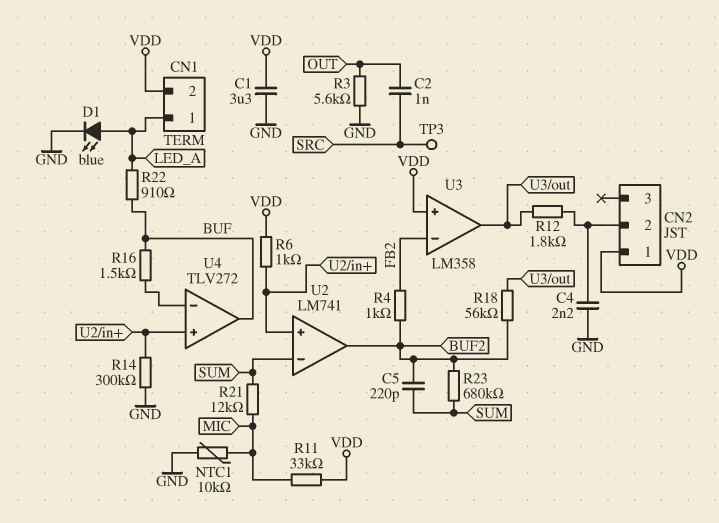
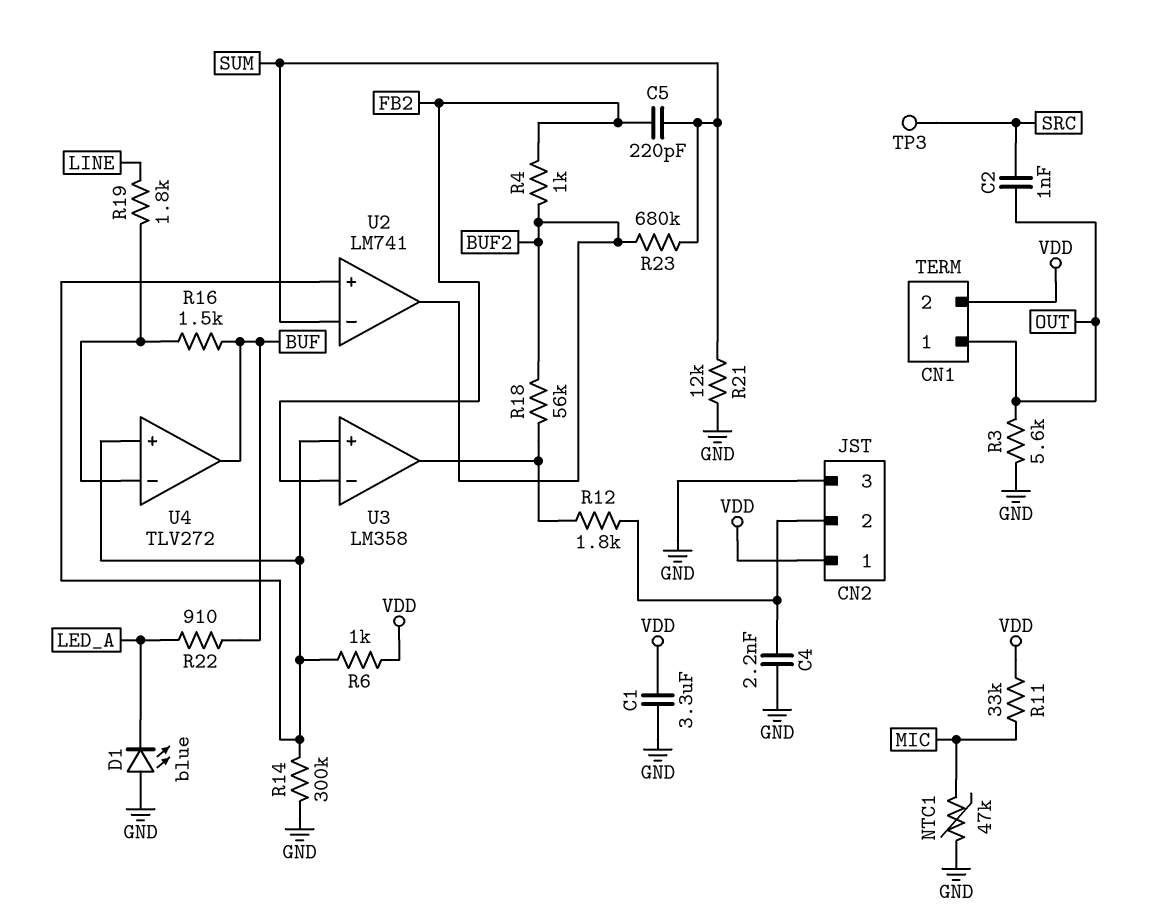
C5: 220pF (BUF2, SUM) -> 220pF (FB2, SUM)
CN1 pin 1: LED_A -> OUT
CN2 pin 3: none -> GND
D1: LED blue (A LED_A, K GND) -> LED blue (A GND, K LED_A)
NTC1: 10k (GND, MIC) -> 47k (GND, MIC)
R19: none -> 1.8k (LINE, U4/in-)
R21: 12k (MIC, SUM) -> 12k (GND, SUM)
U3 pin in+: VDD -> U2/in+

